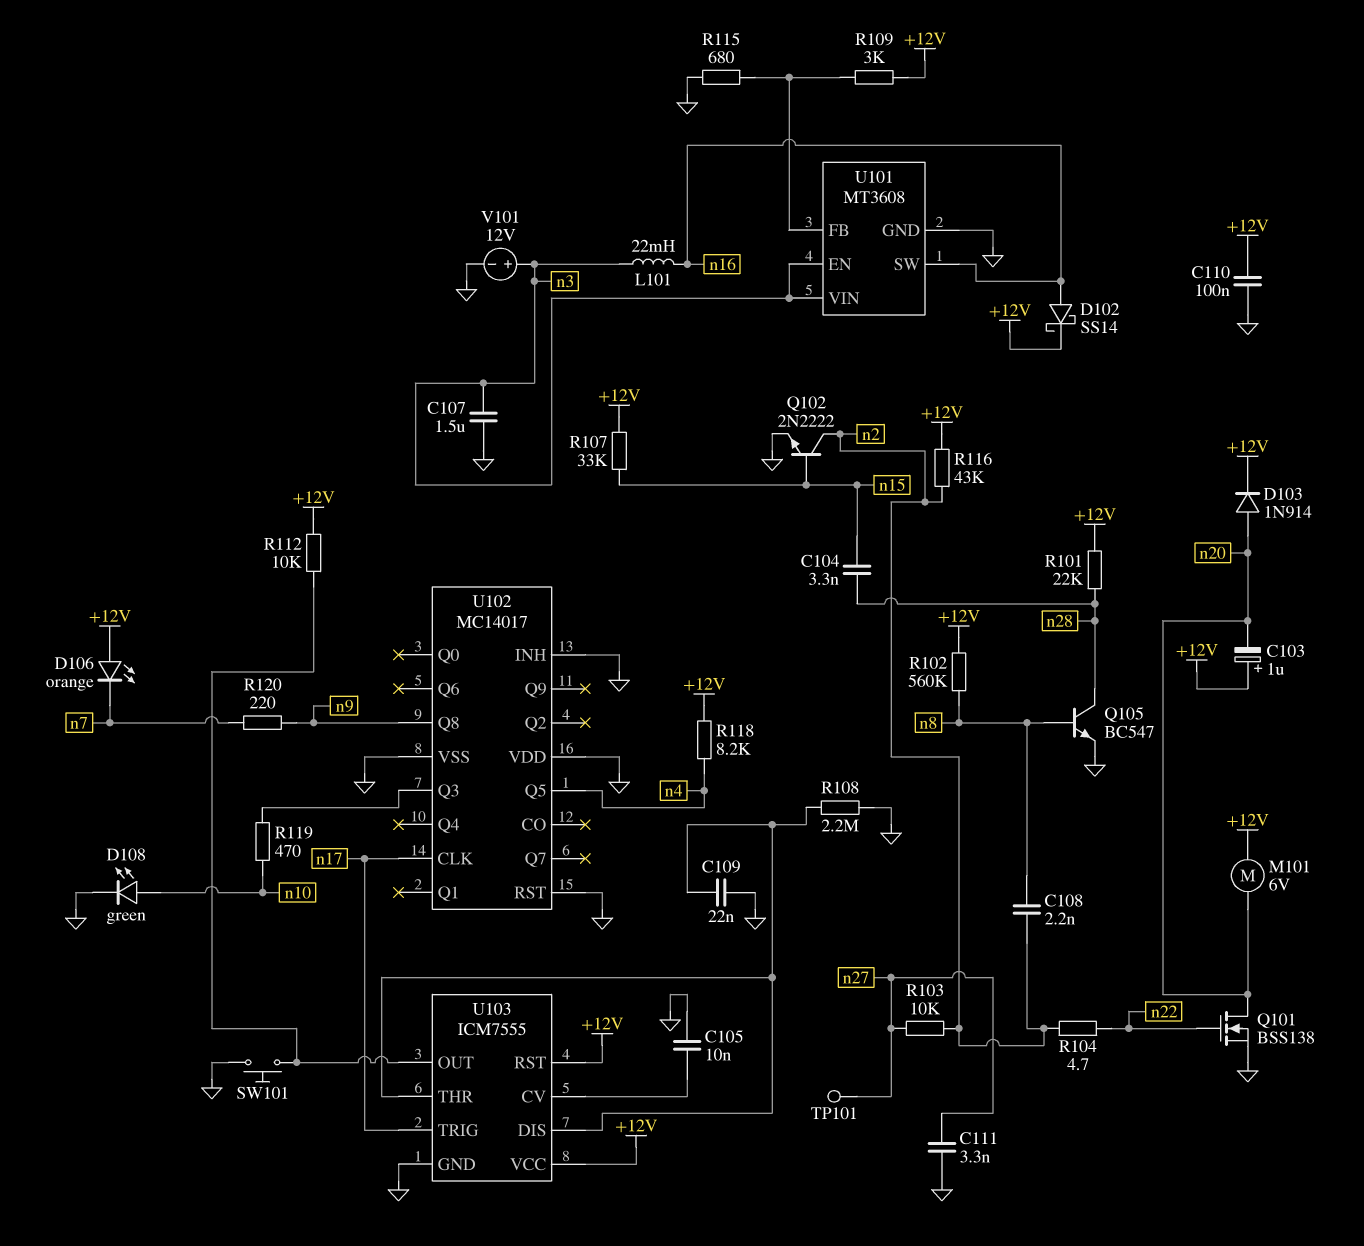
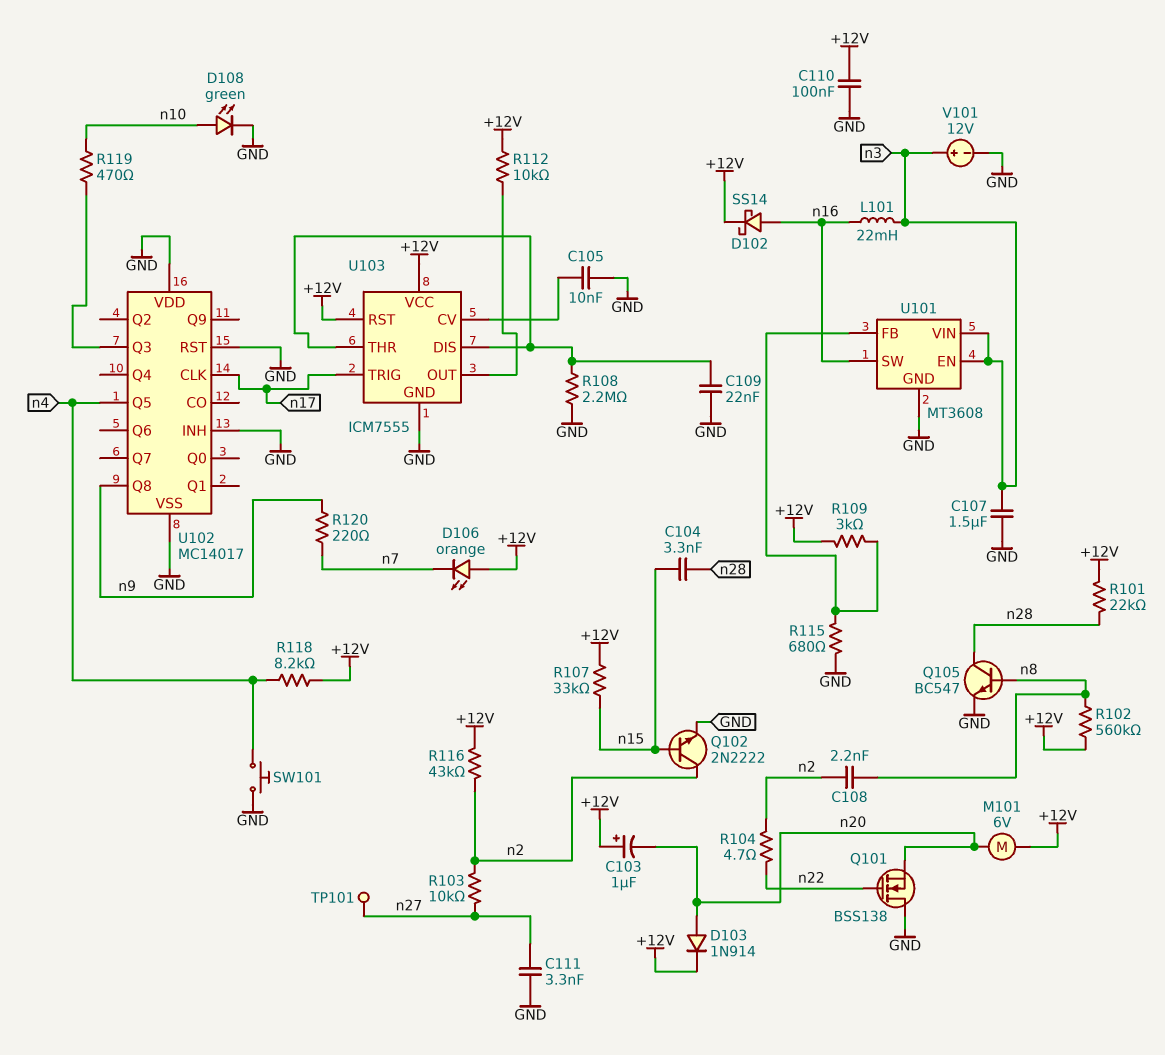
Q101: NMOS BSS138 (G n22, D n20, S GND) -> NMOS BSS138 (G n22, D GND, S n20)
SW101: button (GND, U103/OUT) -> button (GND, n4)

